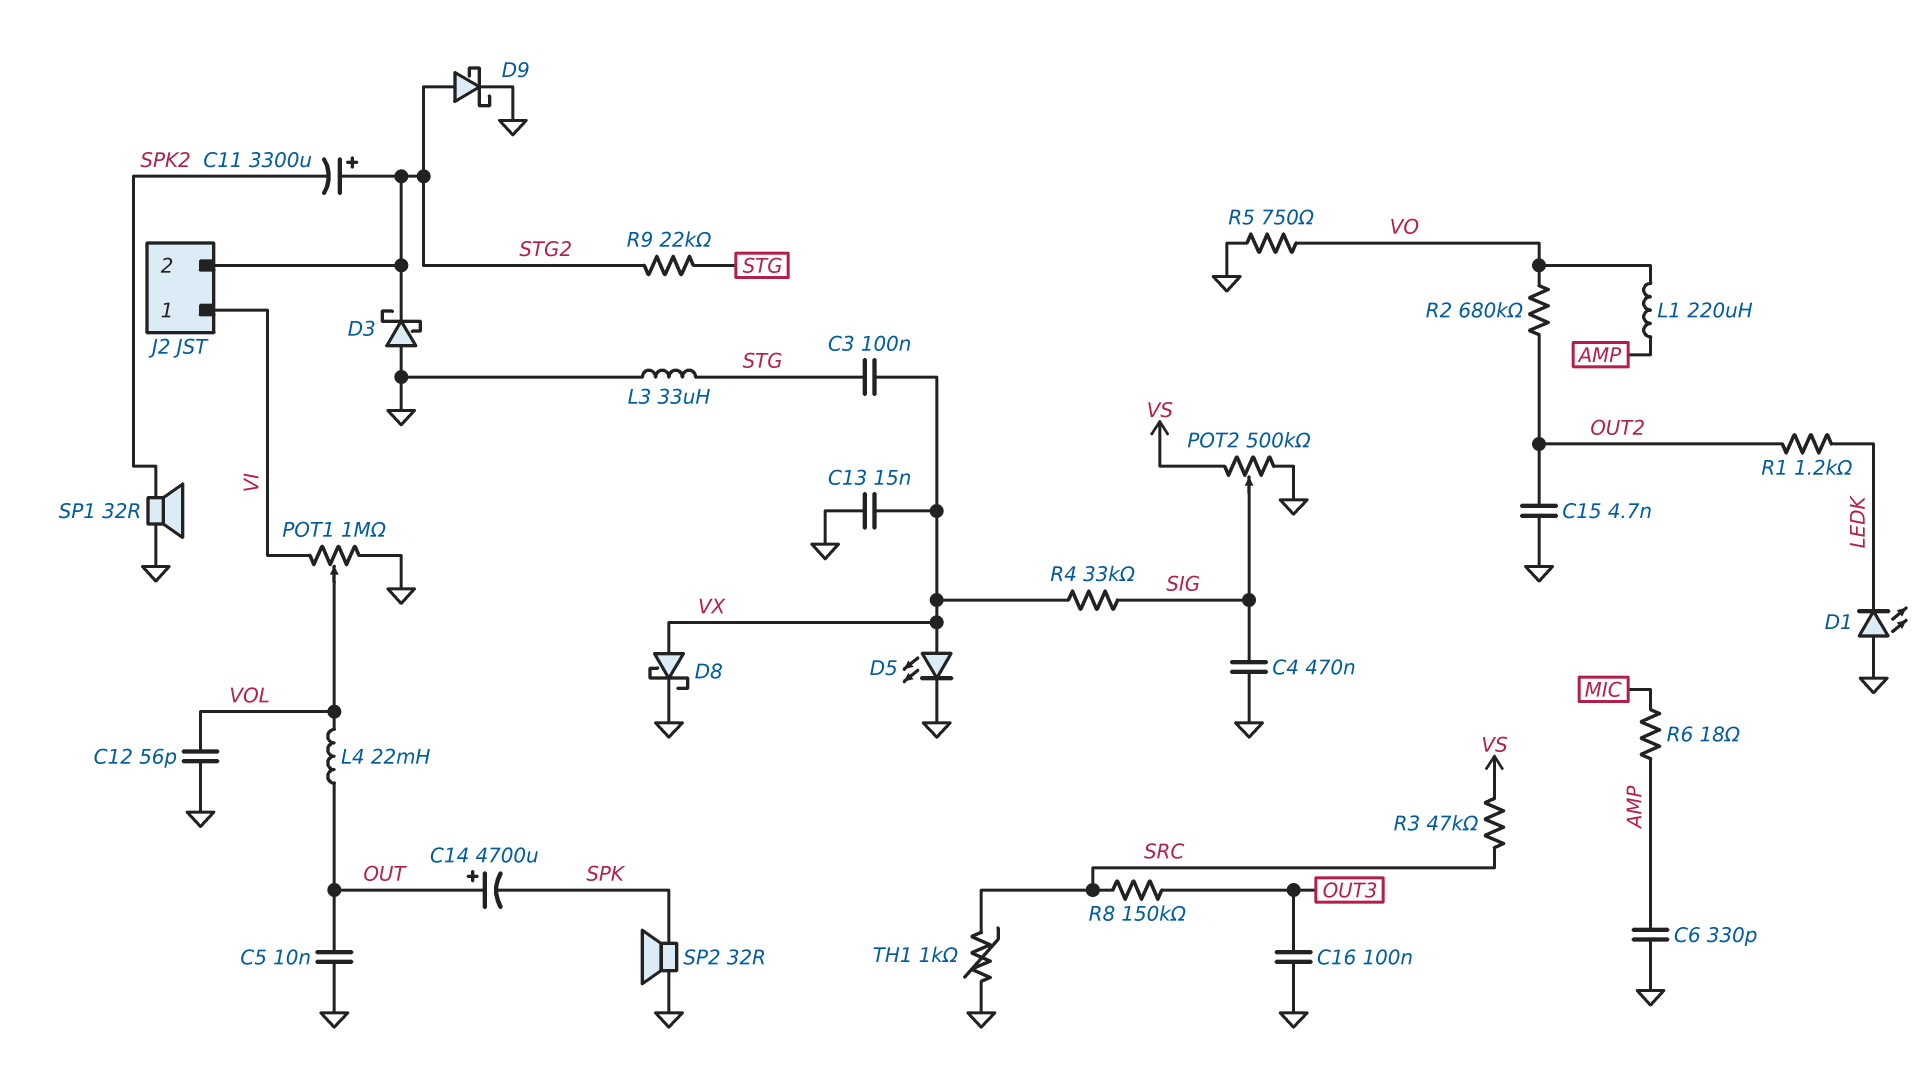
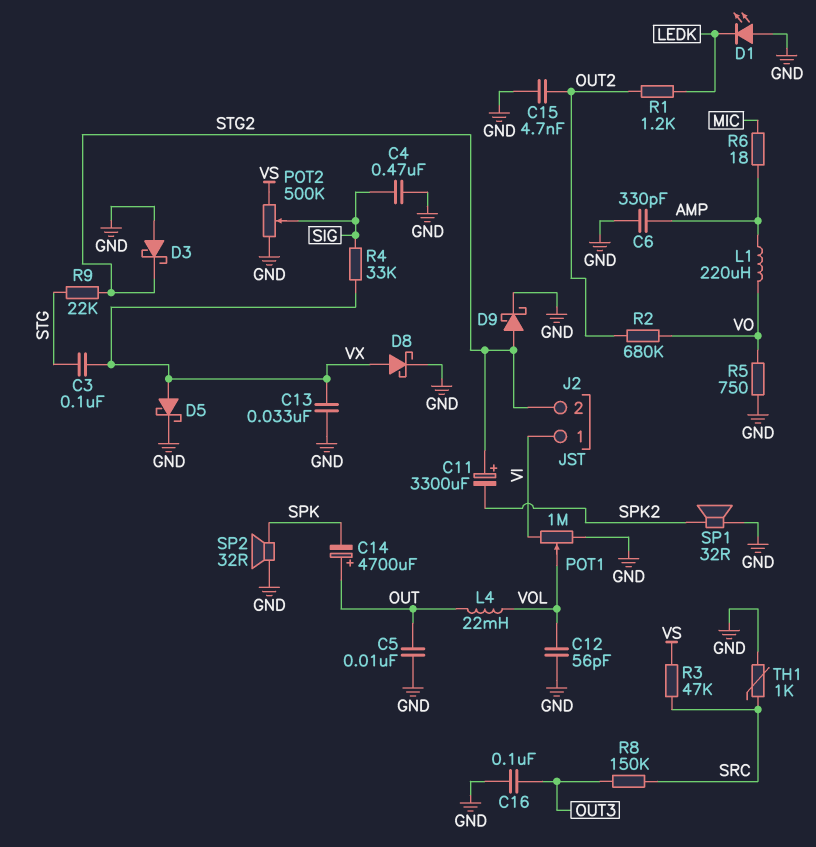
C13: 15nF (GND, VX) -> 33nF (GND, VX)
D5: LED (A VX, K GND) -> schottky (A VX, K GND)
L3: 33uH (GND, STG) -> none

